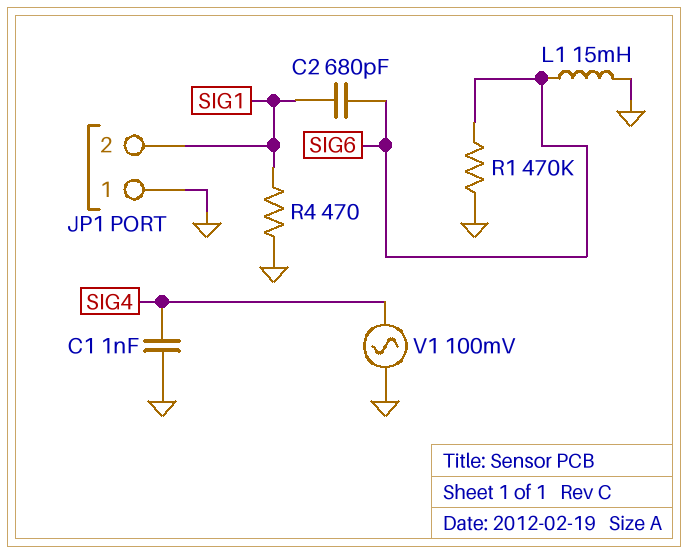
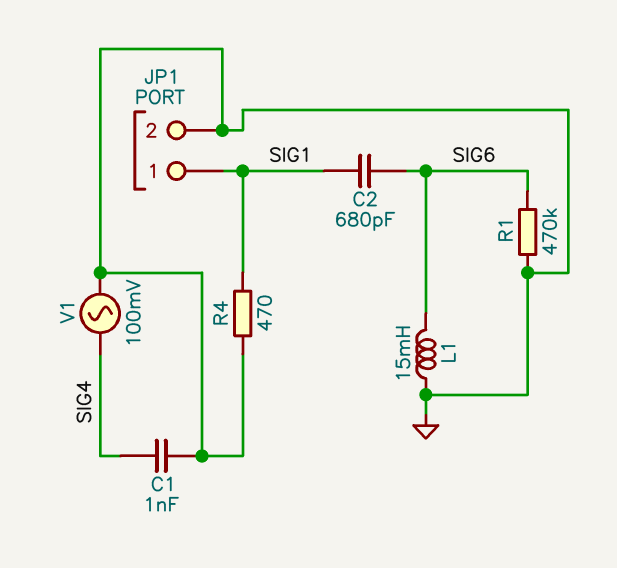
JP1 pin 1: GND -> SIG1
JP1 pin 2: SIG1 -> GND

